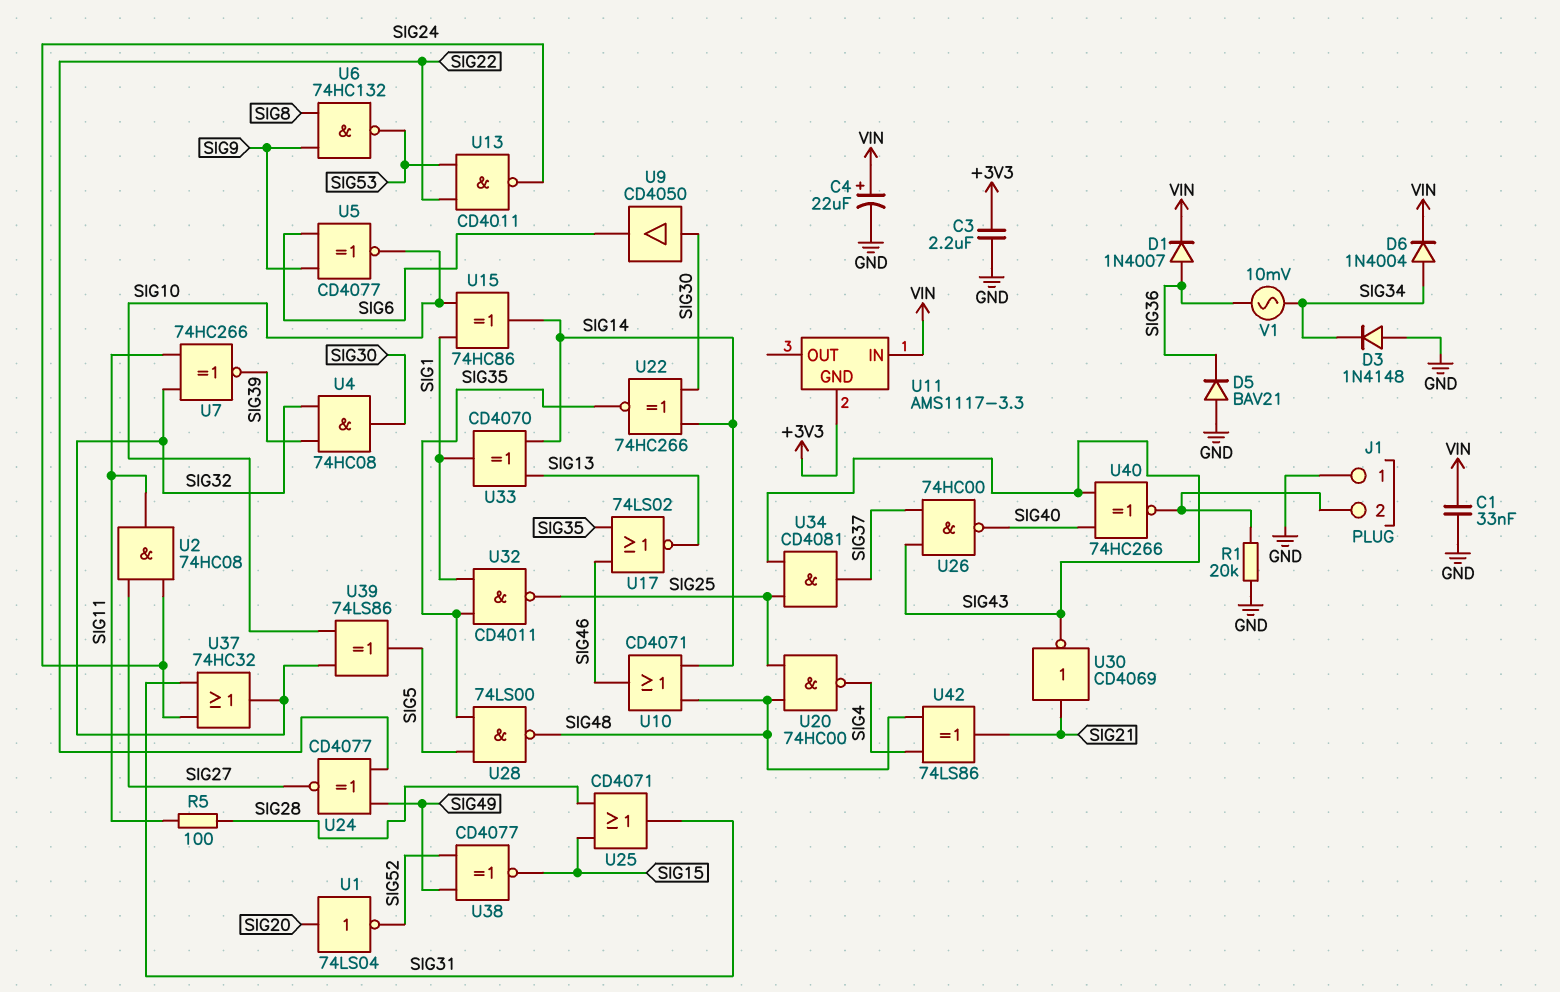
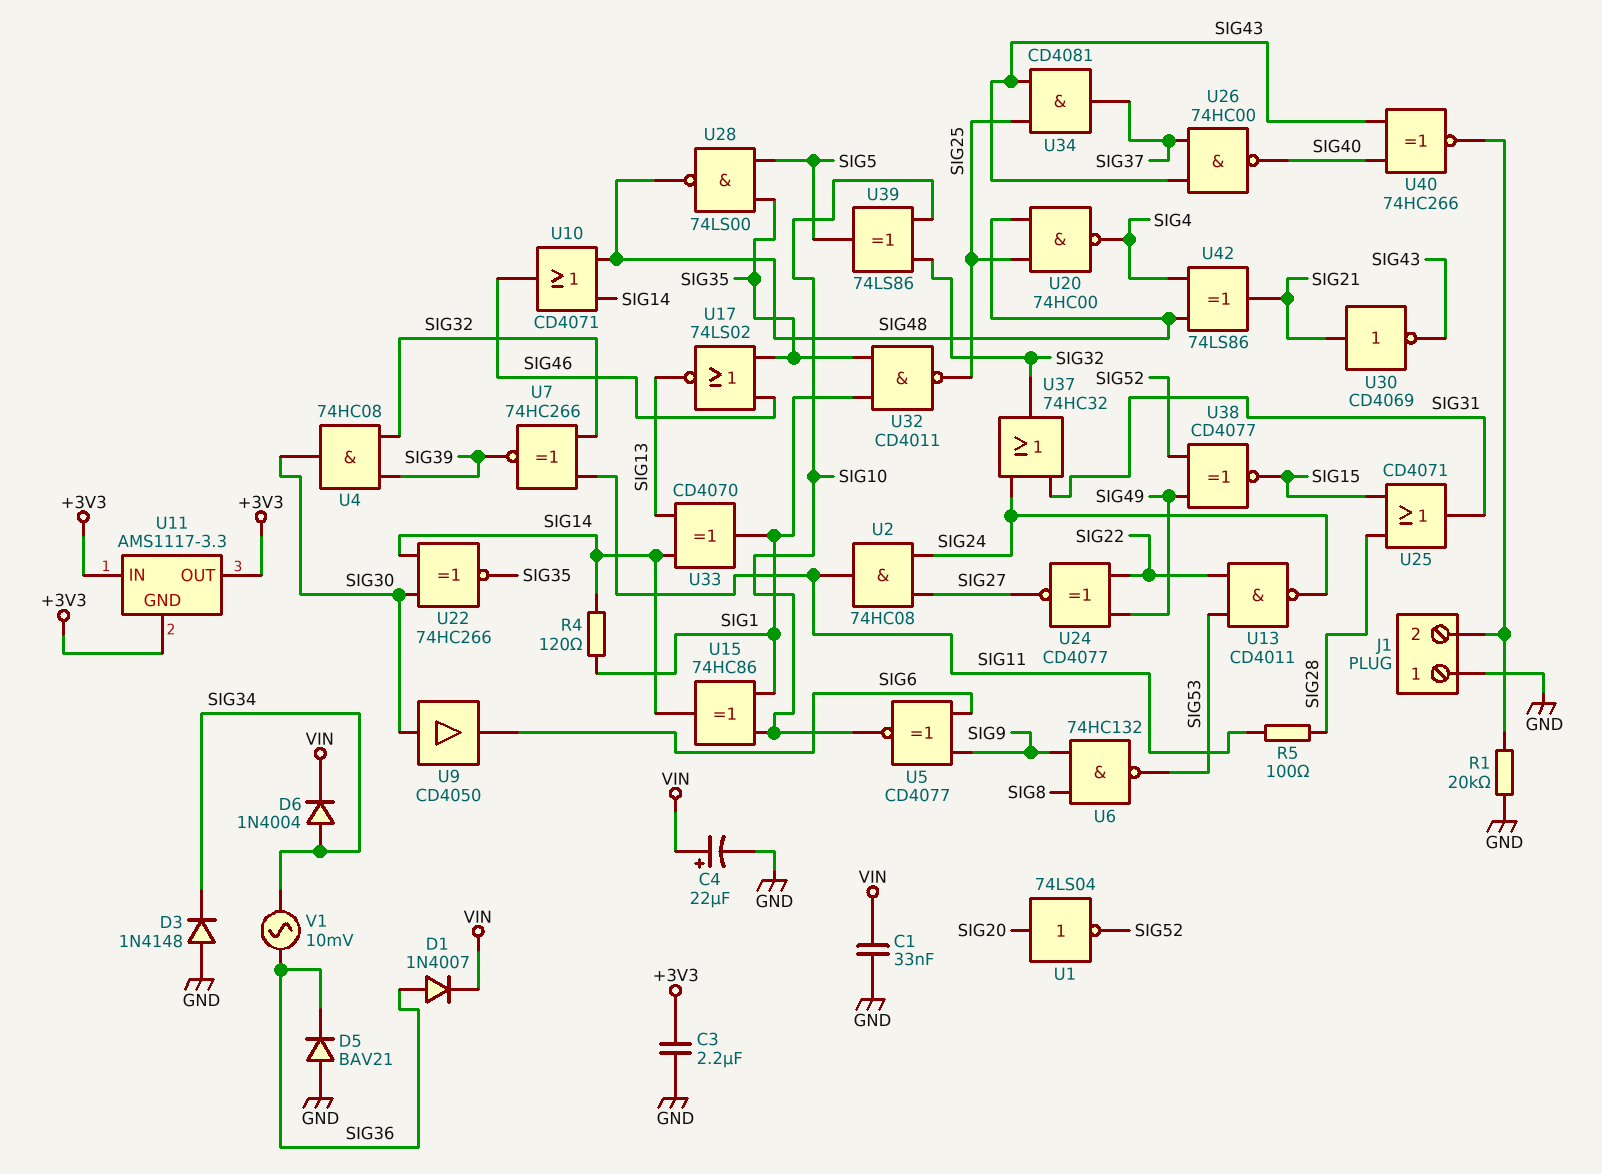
R4: none -> 120 (SIG1, SIG14)
U11 pin IN: VIN -> +3V3
U11 pin OUT: none -> +3V3

